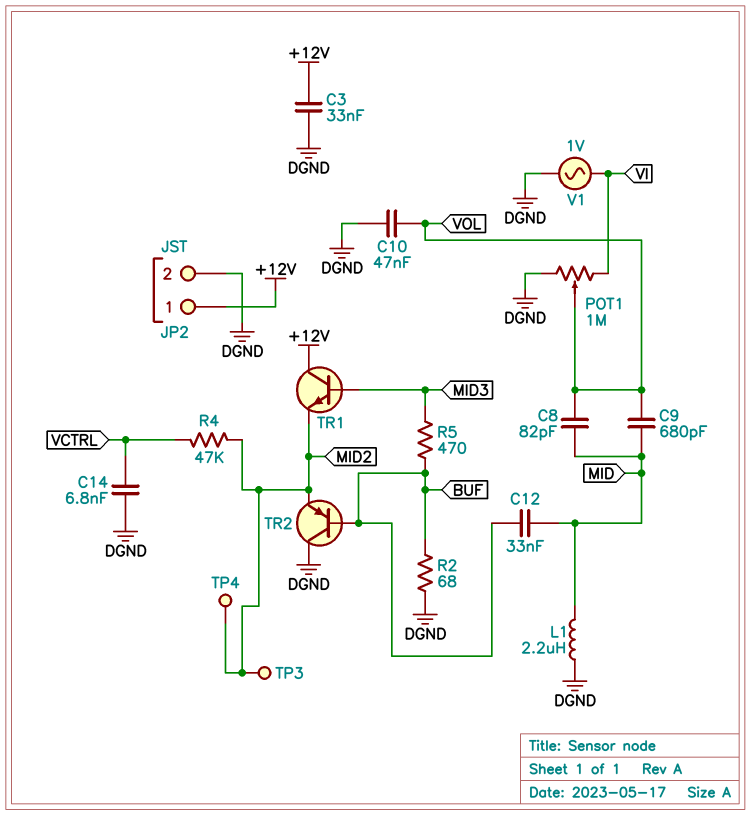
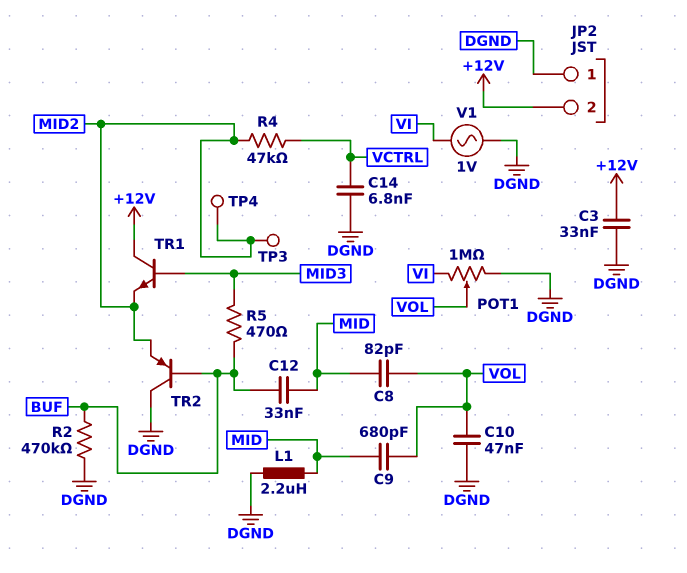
JP2 pin 1: +12V -> DGND
JP2 pin 2: DGND -> +12V
R2: 68 (BUF, DGND) -> 470k (BUF, DGND)

